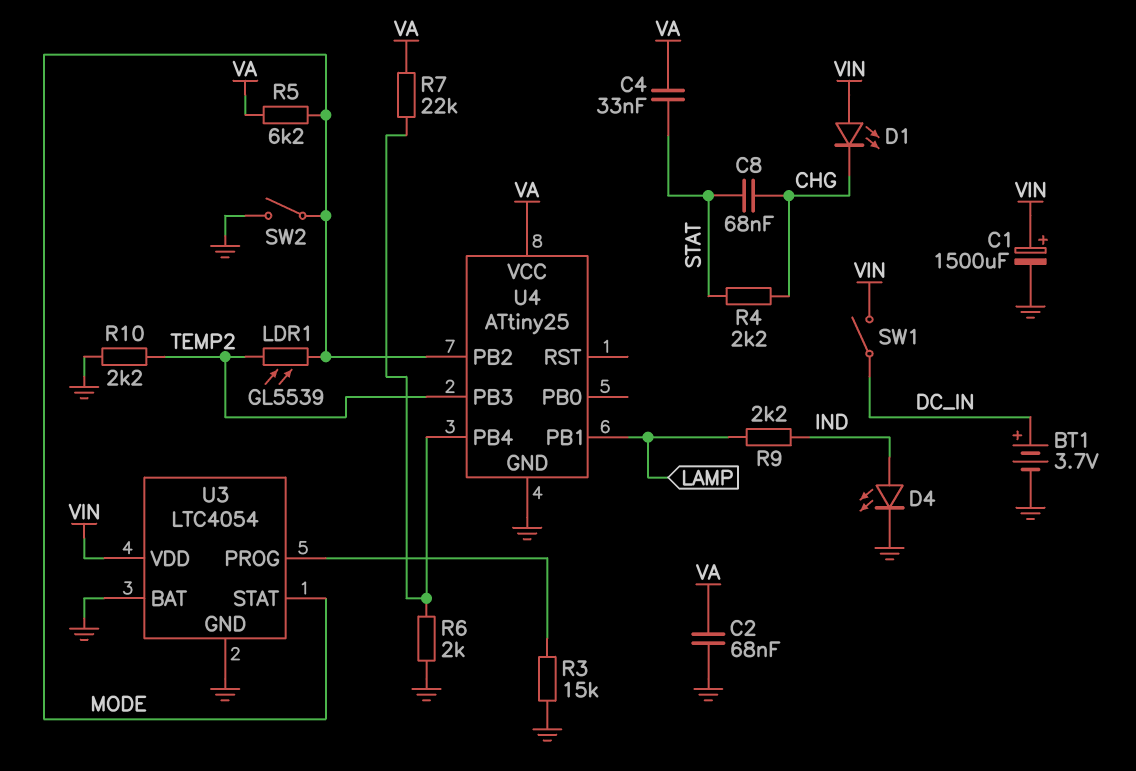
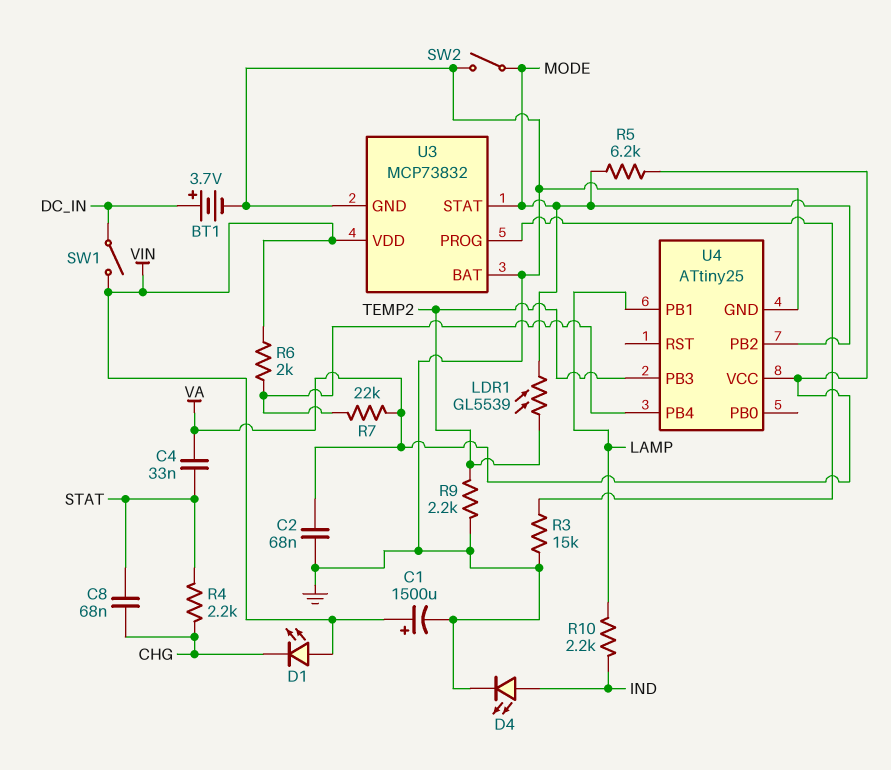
R6: 2k (GND, U4/PB4) -> 2k (U4/PB4, VIN)
R9: 2.2k (IND, LAMP) -> 2.2k (GND, TEMP2)
R10: 2.2k (GND, TEMP2) -> 2.2k (IND, LAMP)
U3: LTC4054 -> MCP73832

